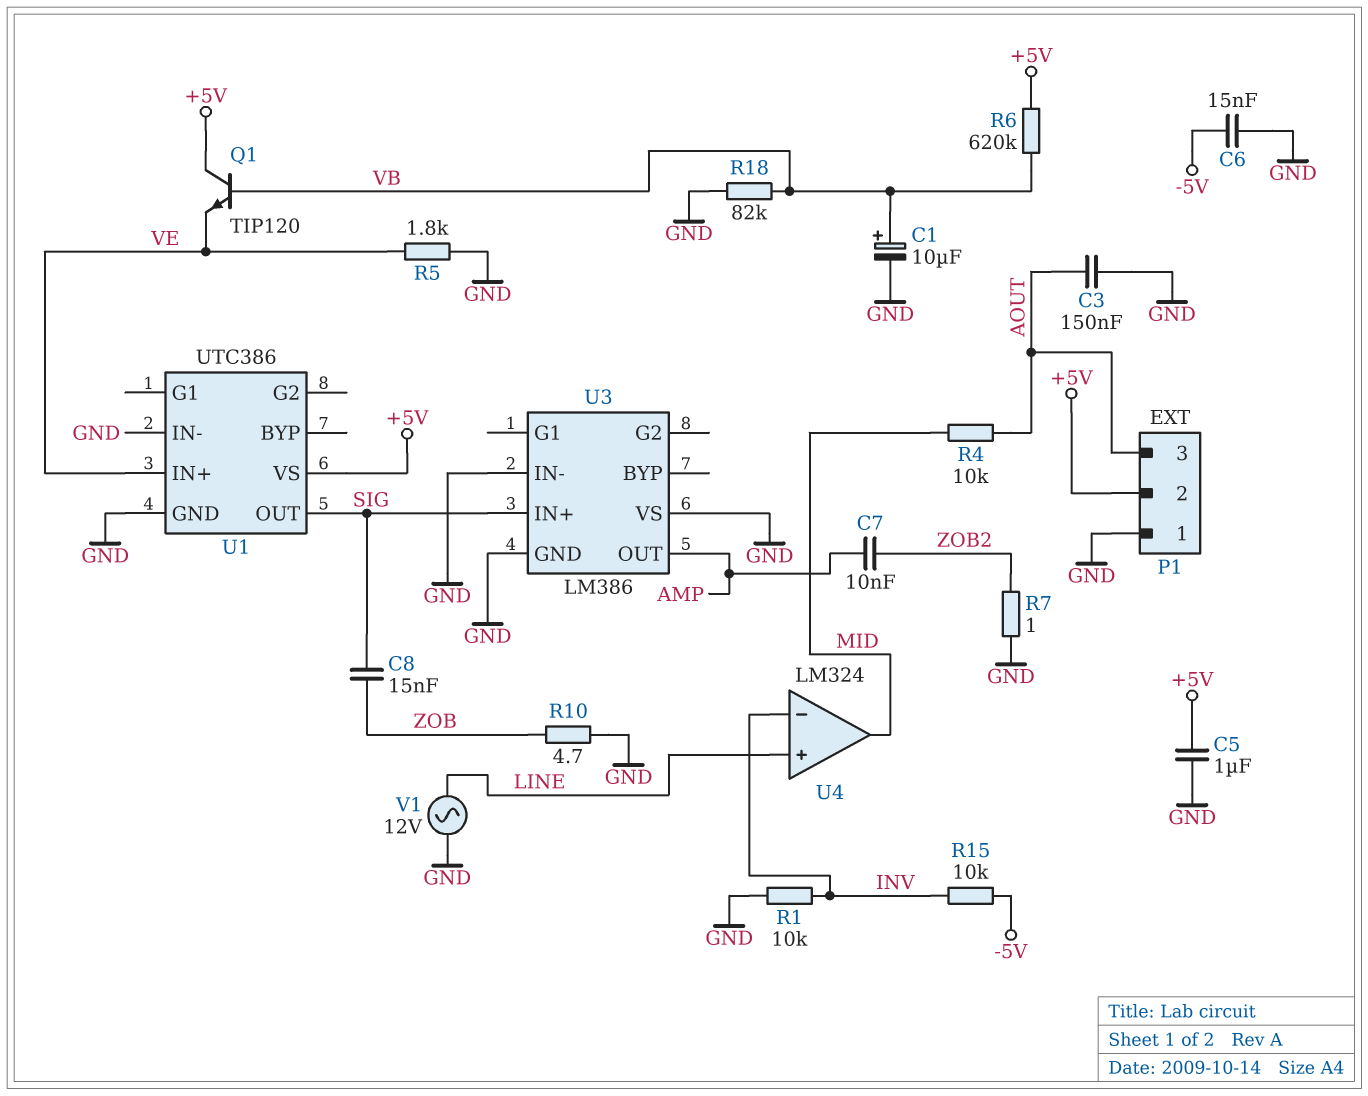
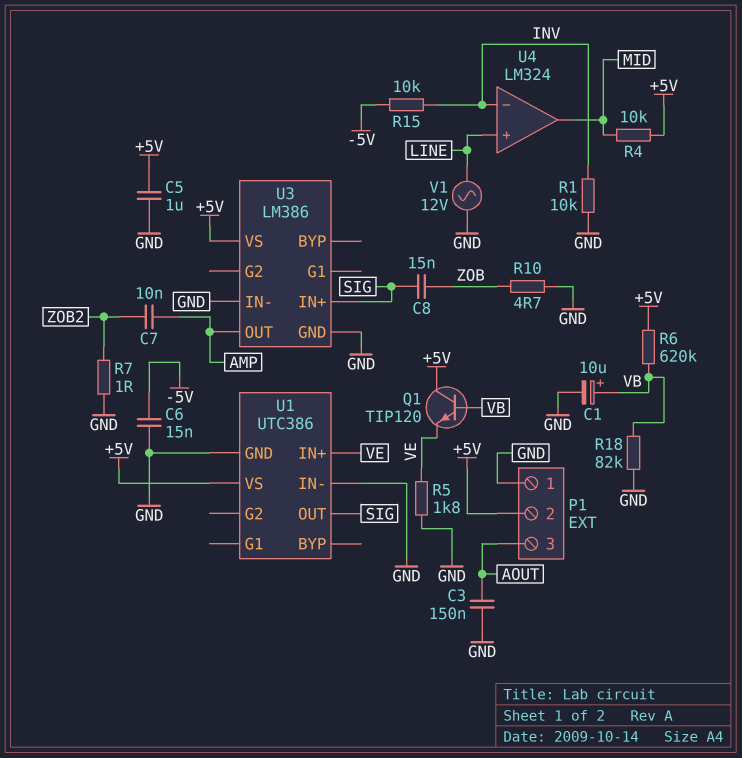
R4: 10k (AOUT, MID) -> 10k (+5V, MID)
U3 pin VS: GND -> +5V

